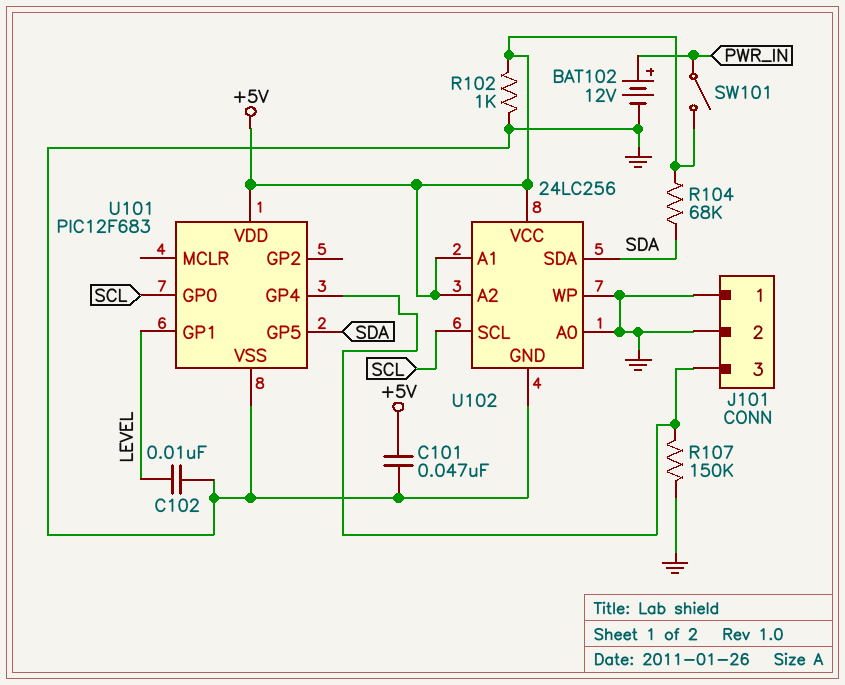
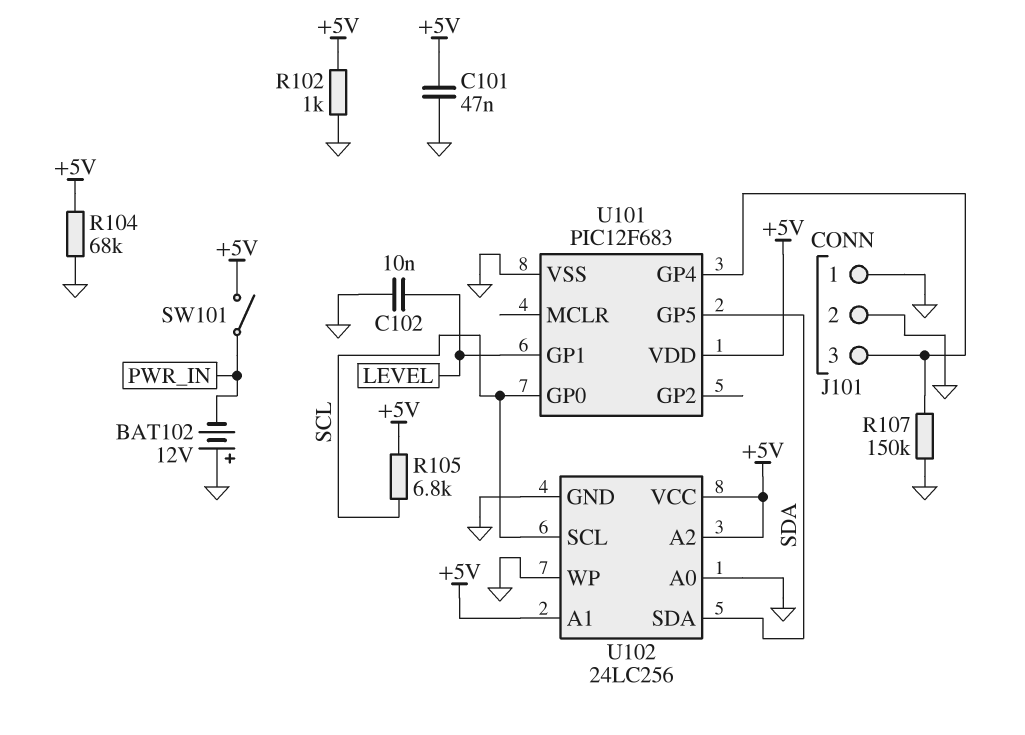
BAT102: 12V (plus PWR_IN, minus GND) -> 12V (plus GND, minus PWR_IN)
R104: 68k (+5V, SDA) -> 68k (+5V, GND)
R105: none -> 6.8k (+5V, SCL)

